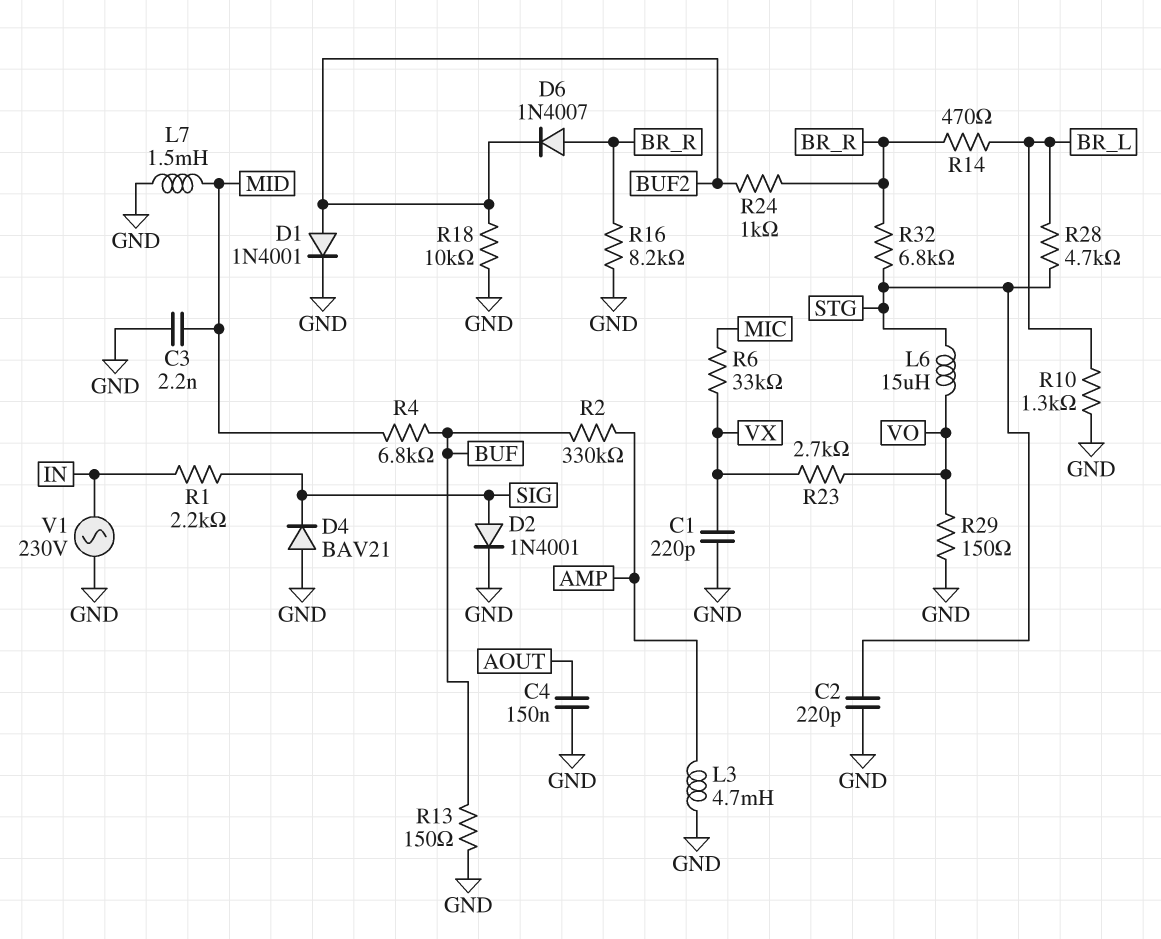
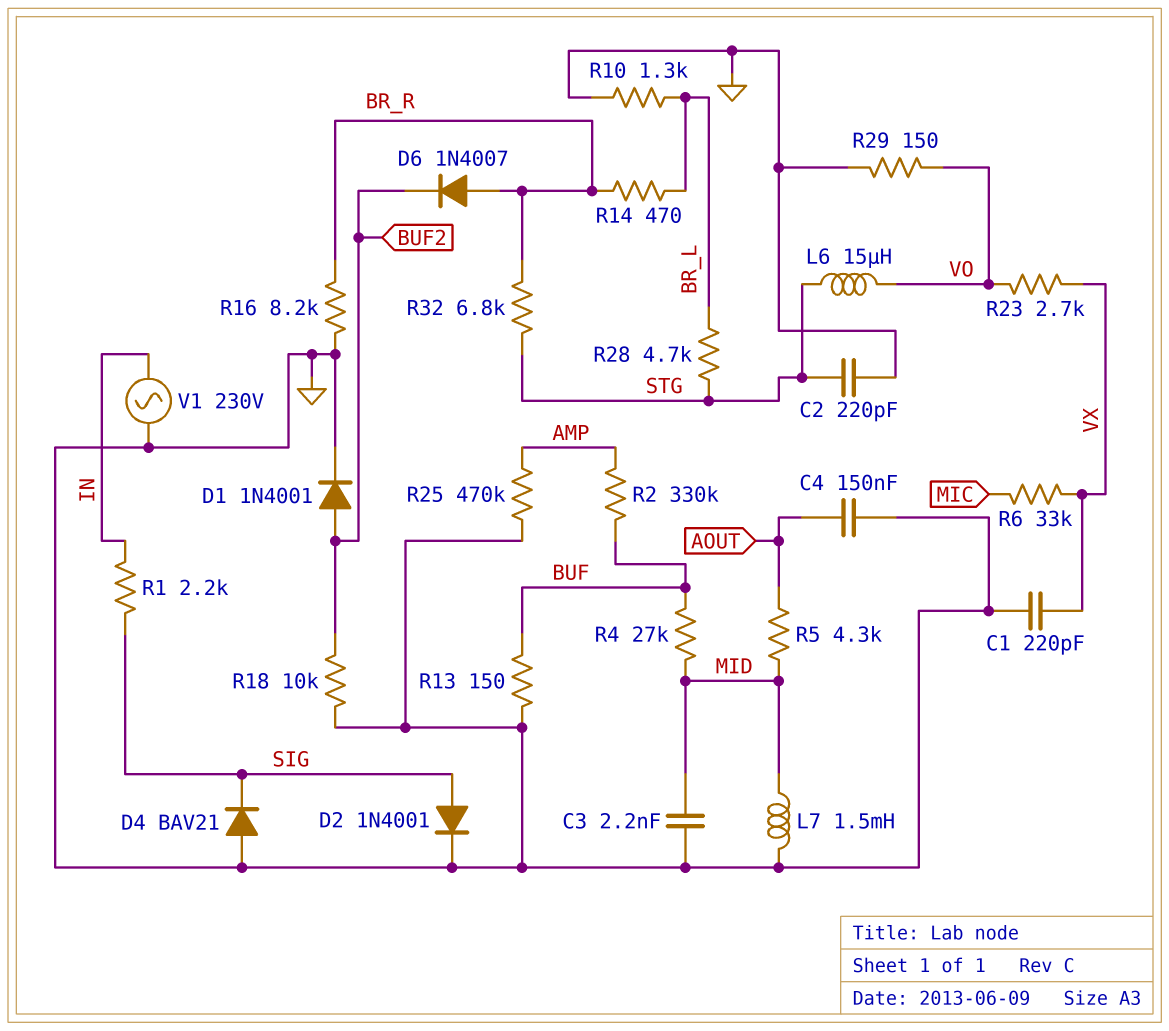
L3: 4.7mH (AMP, GND) -> none
R4: 6.8k (BUF, MID) -> 27k (BUF, MID)
R5: none -> 4.3k (AOUT, MID)
R24: 1k (BR_R, BUF2) -> none
R25: none -> 470k (AMP, GND)

